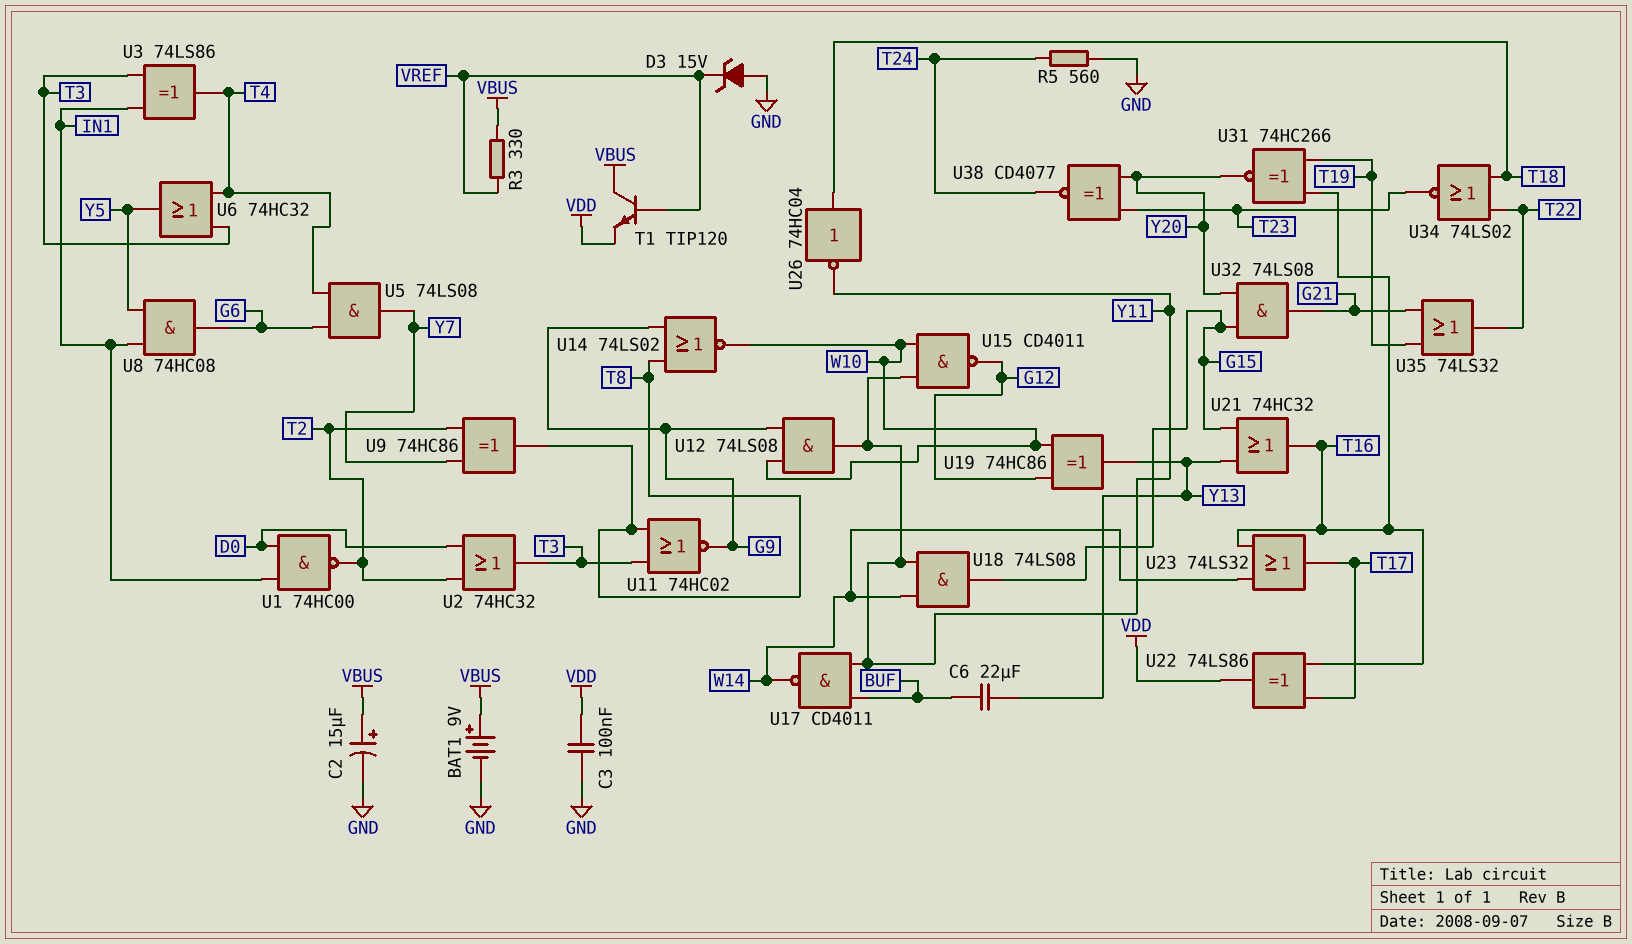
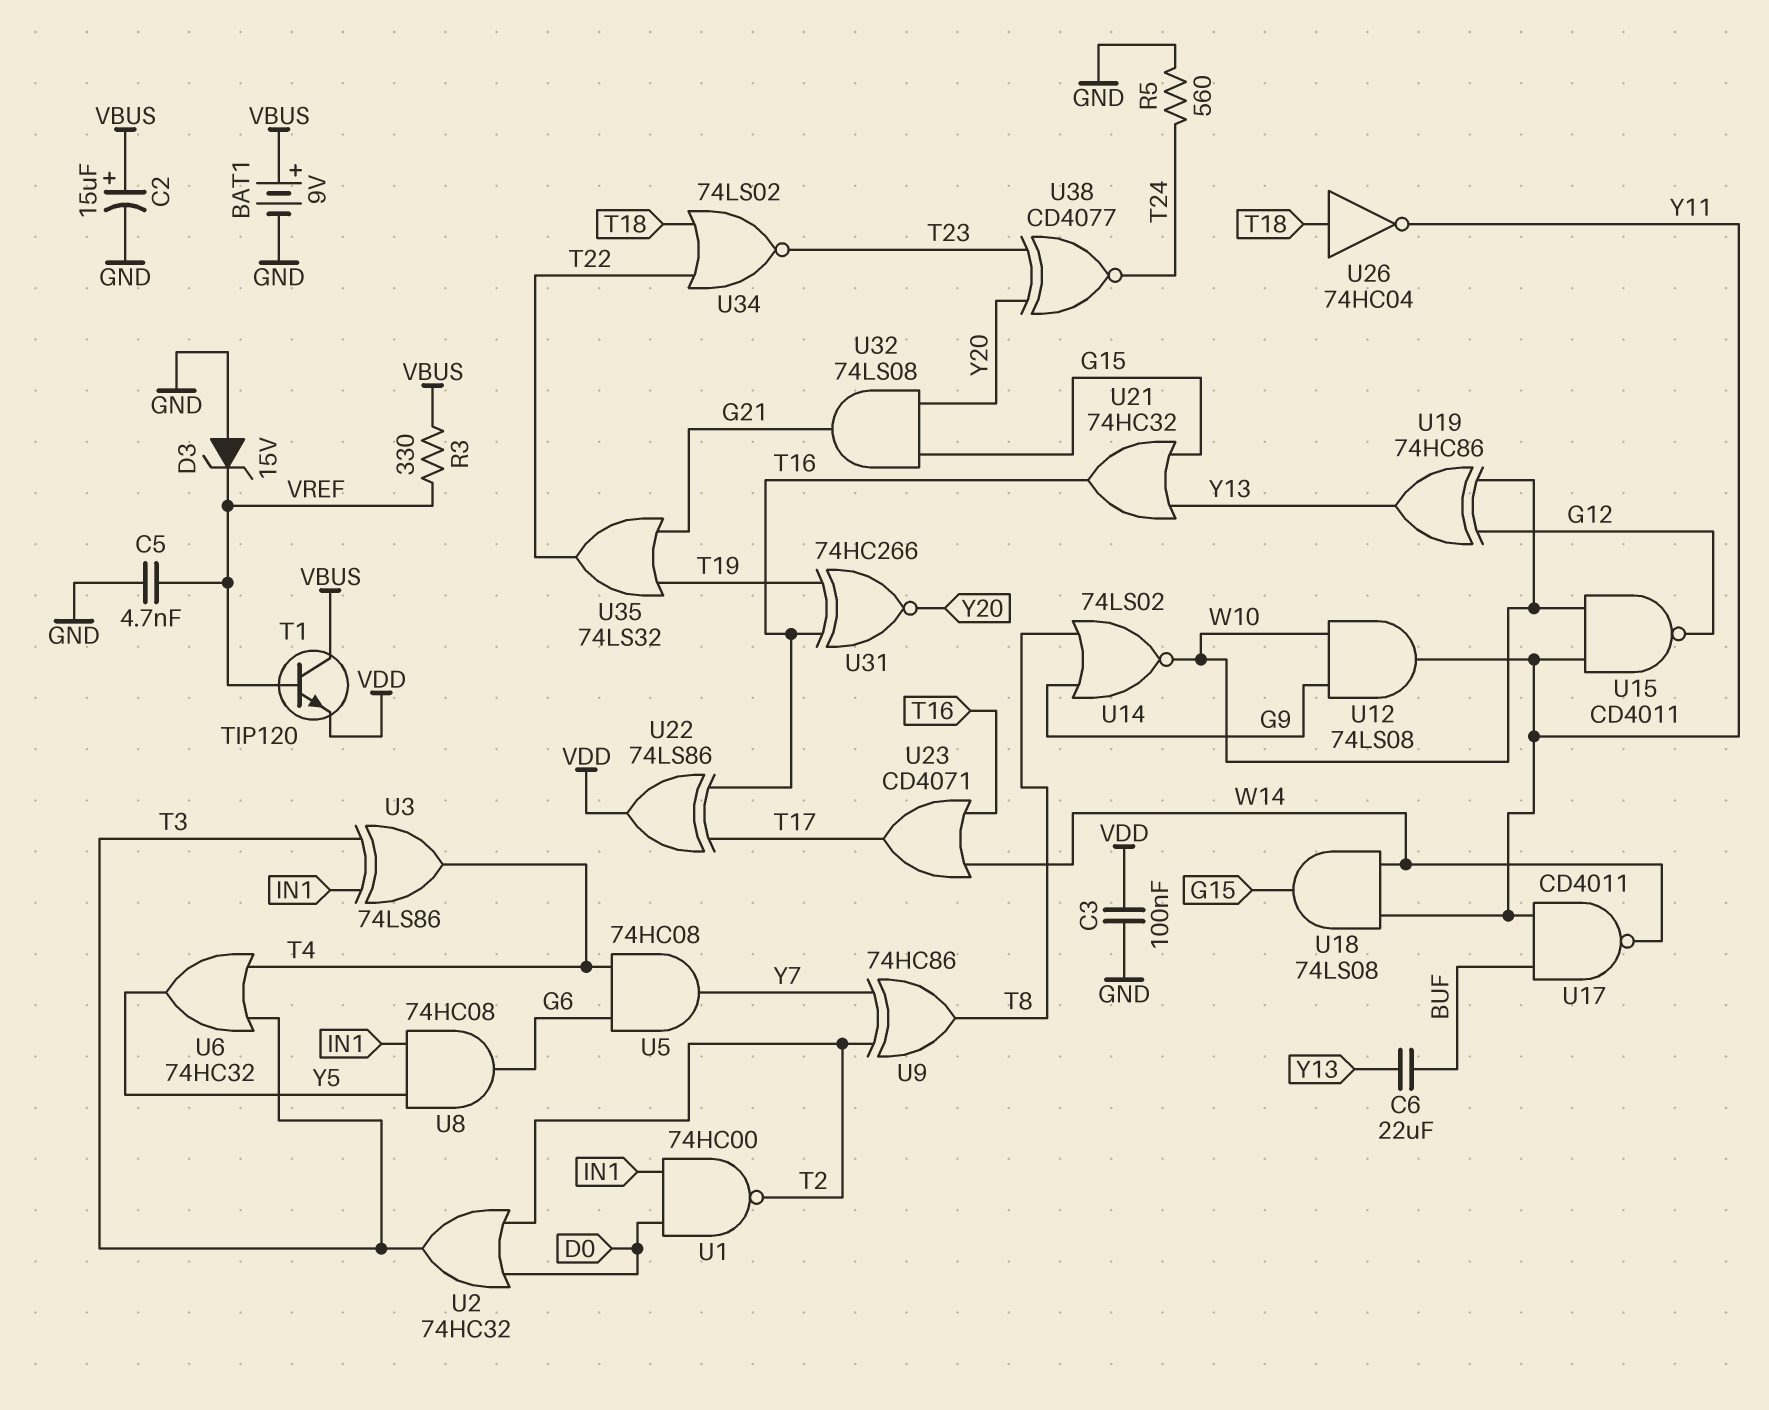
C5: none -> 4.7nF (GND, VREF)
U5: AND 74LS08 (in G6, in T4, out Y7) -> AND 74HC08 (in G6, in T4, out Y7)
U11: NOR 74HC02 (in T3, in T8, out G9) -> none
U23: OR 74LS32 (in T16, in W14, out T17) -> OR CD4071 (in T16, in W14, out T17)

